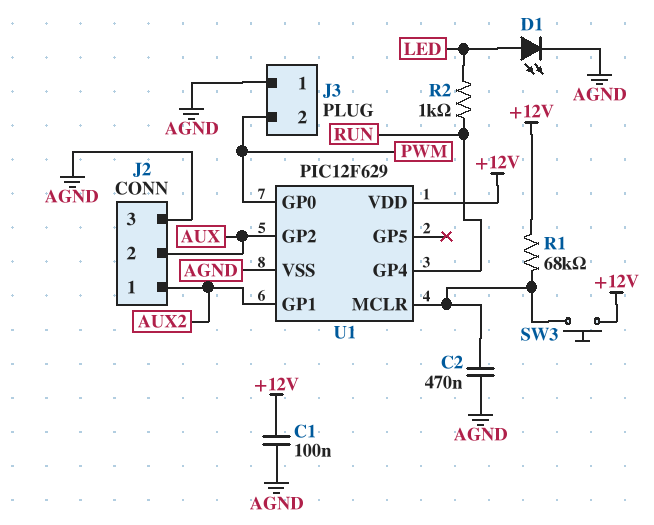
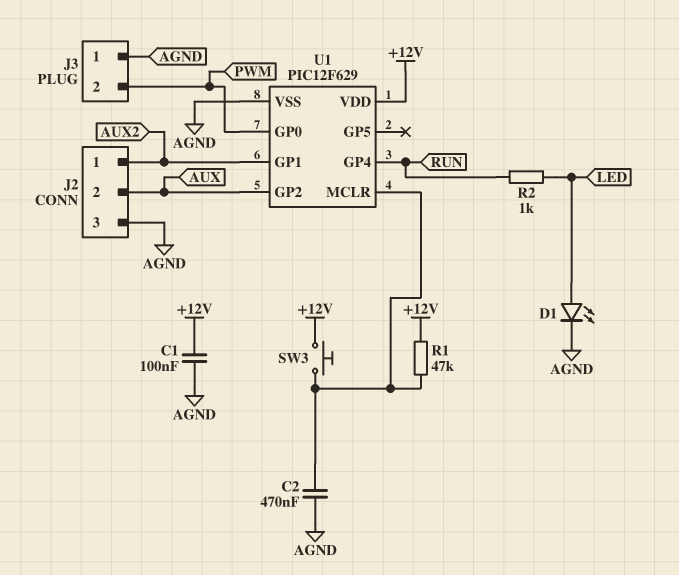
R1: 68k (+12V, U1/MCLR) -> 47k (+12V, U1/MCLR)

